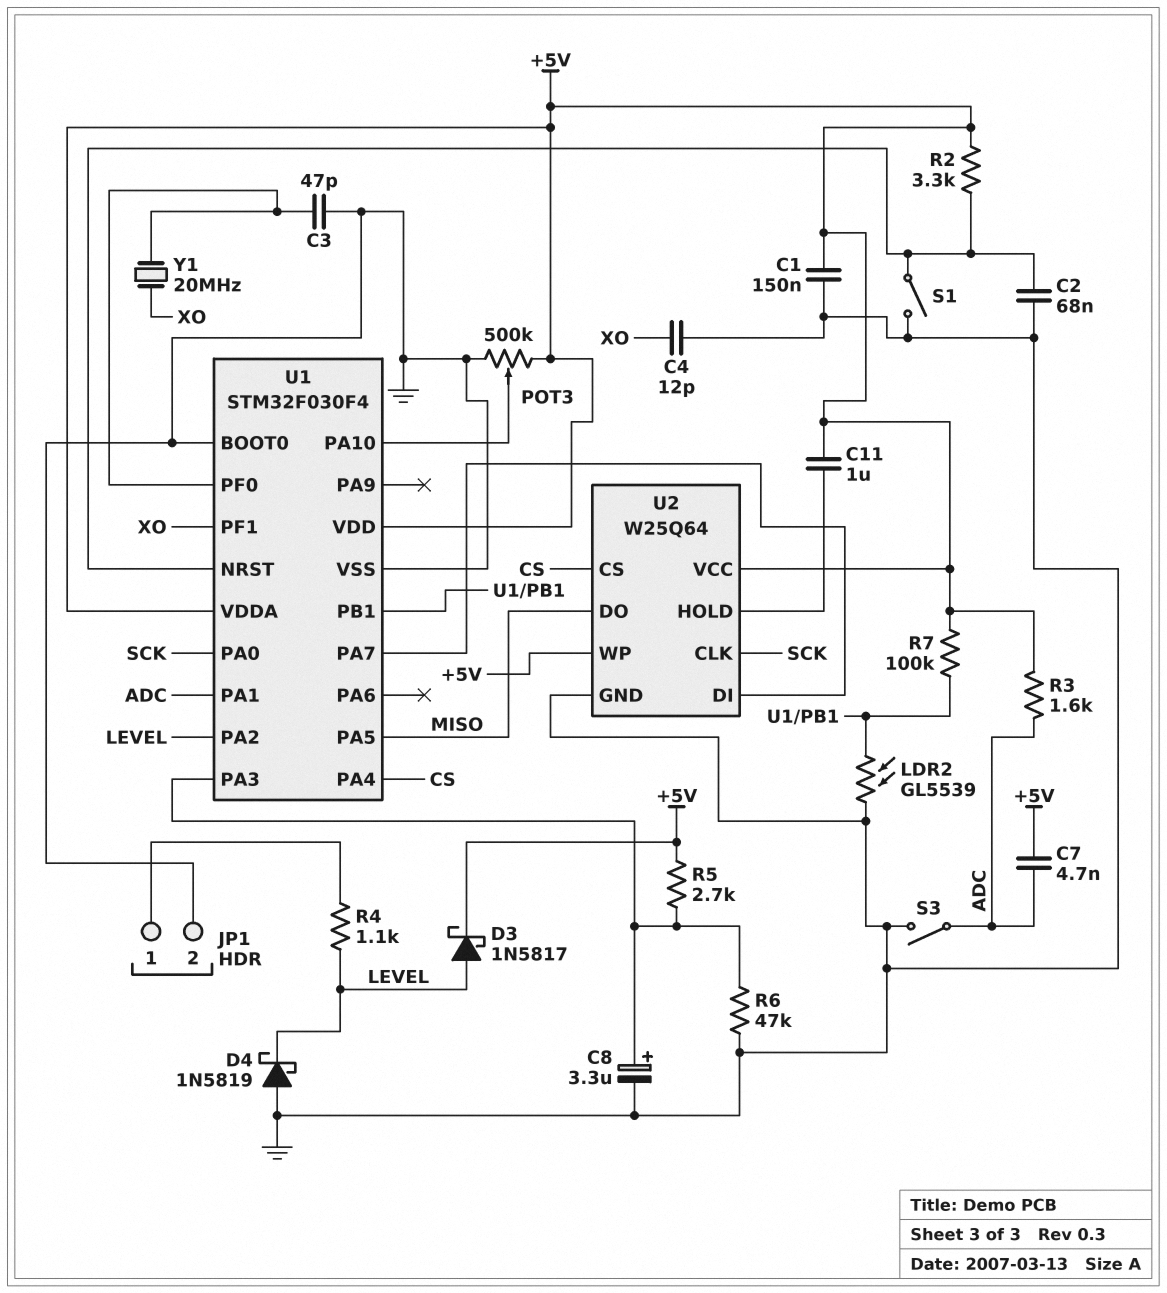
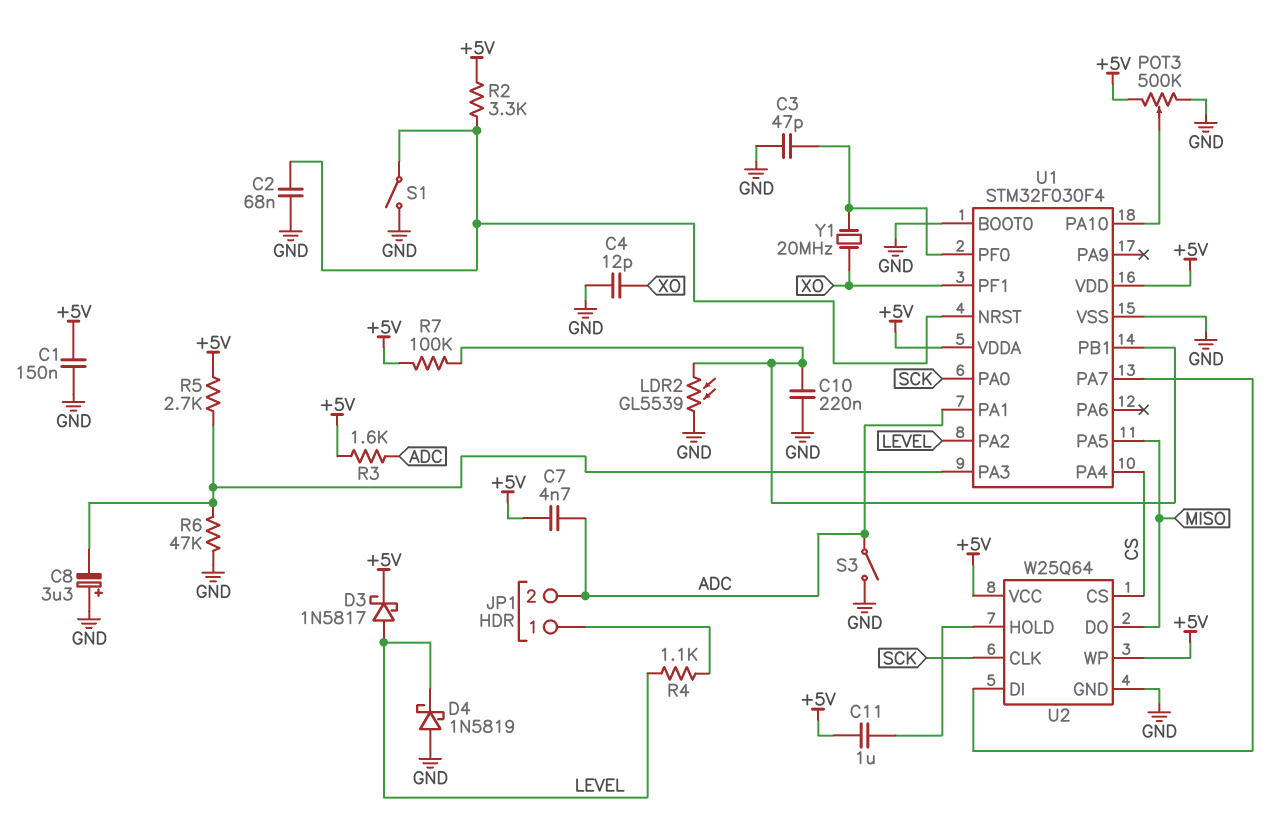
C8: 3.3uF (plus U1/PA3, minus GND) -> 3.3uF (plus GND, minus U1/PA3)
C10: none -> 220nF (GND, U1/PB1)
JP1 pin 2: GND -> ADC

